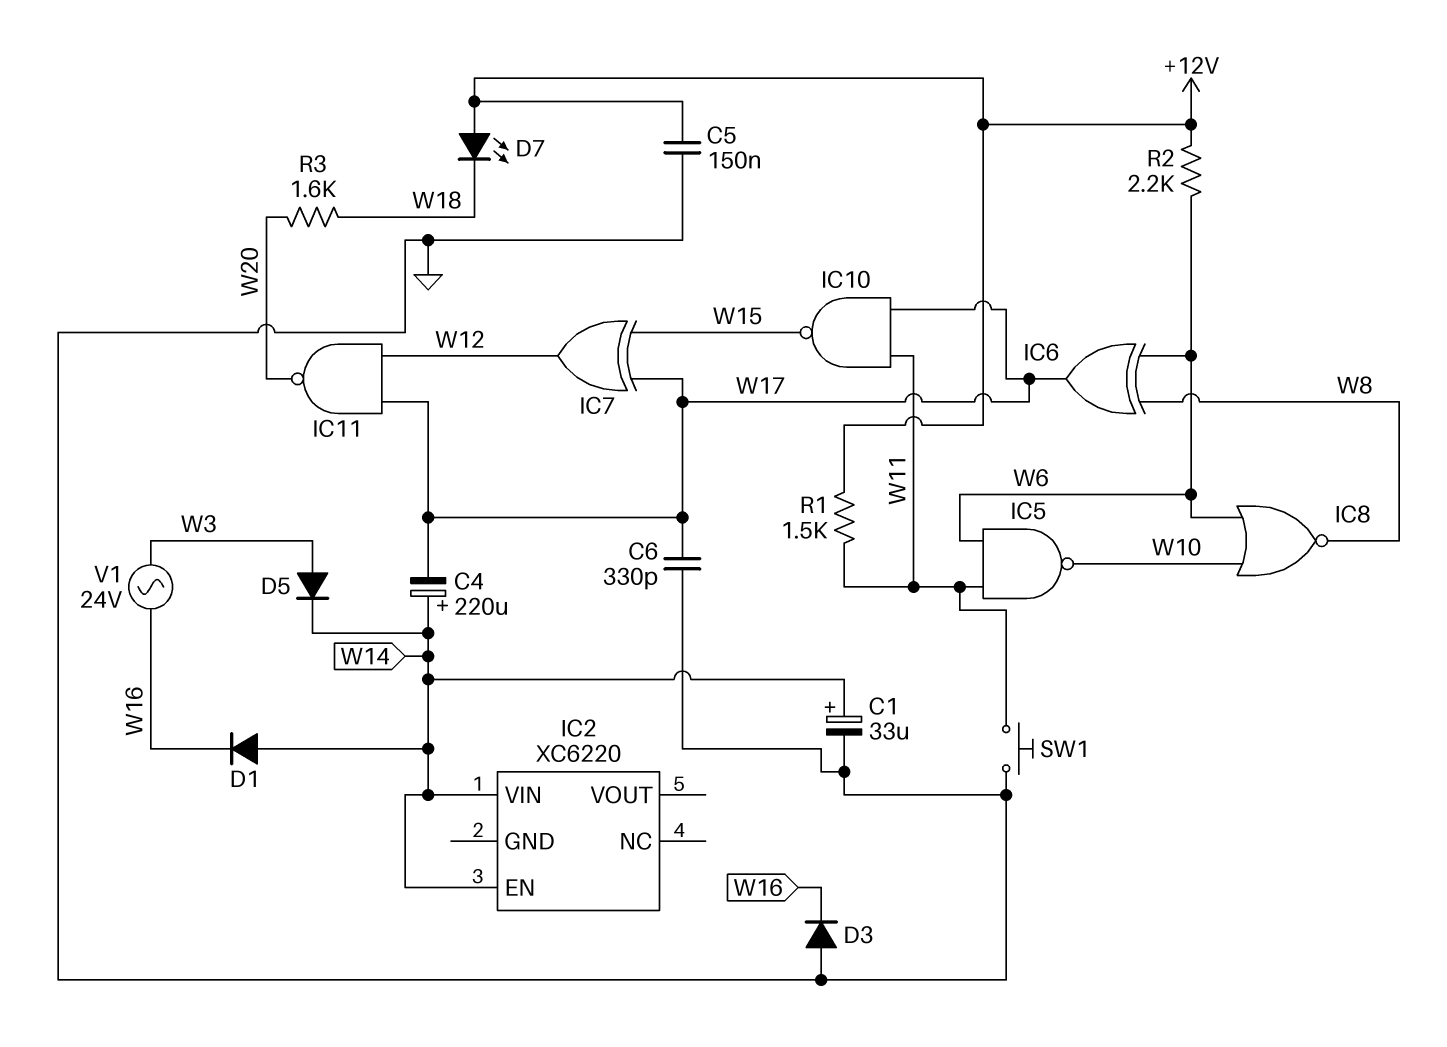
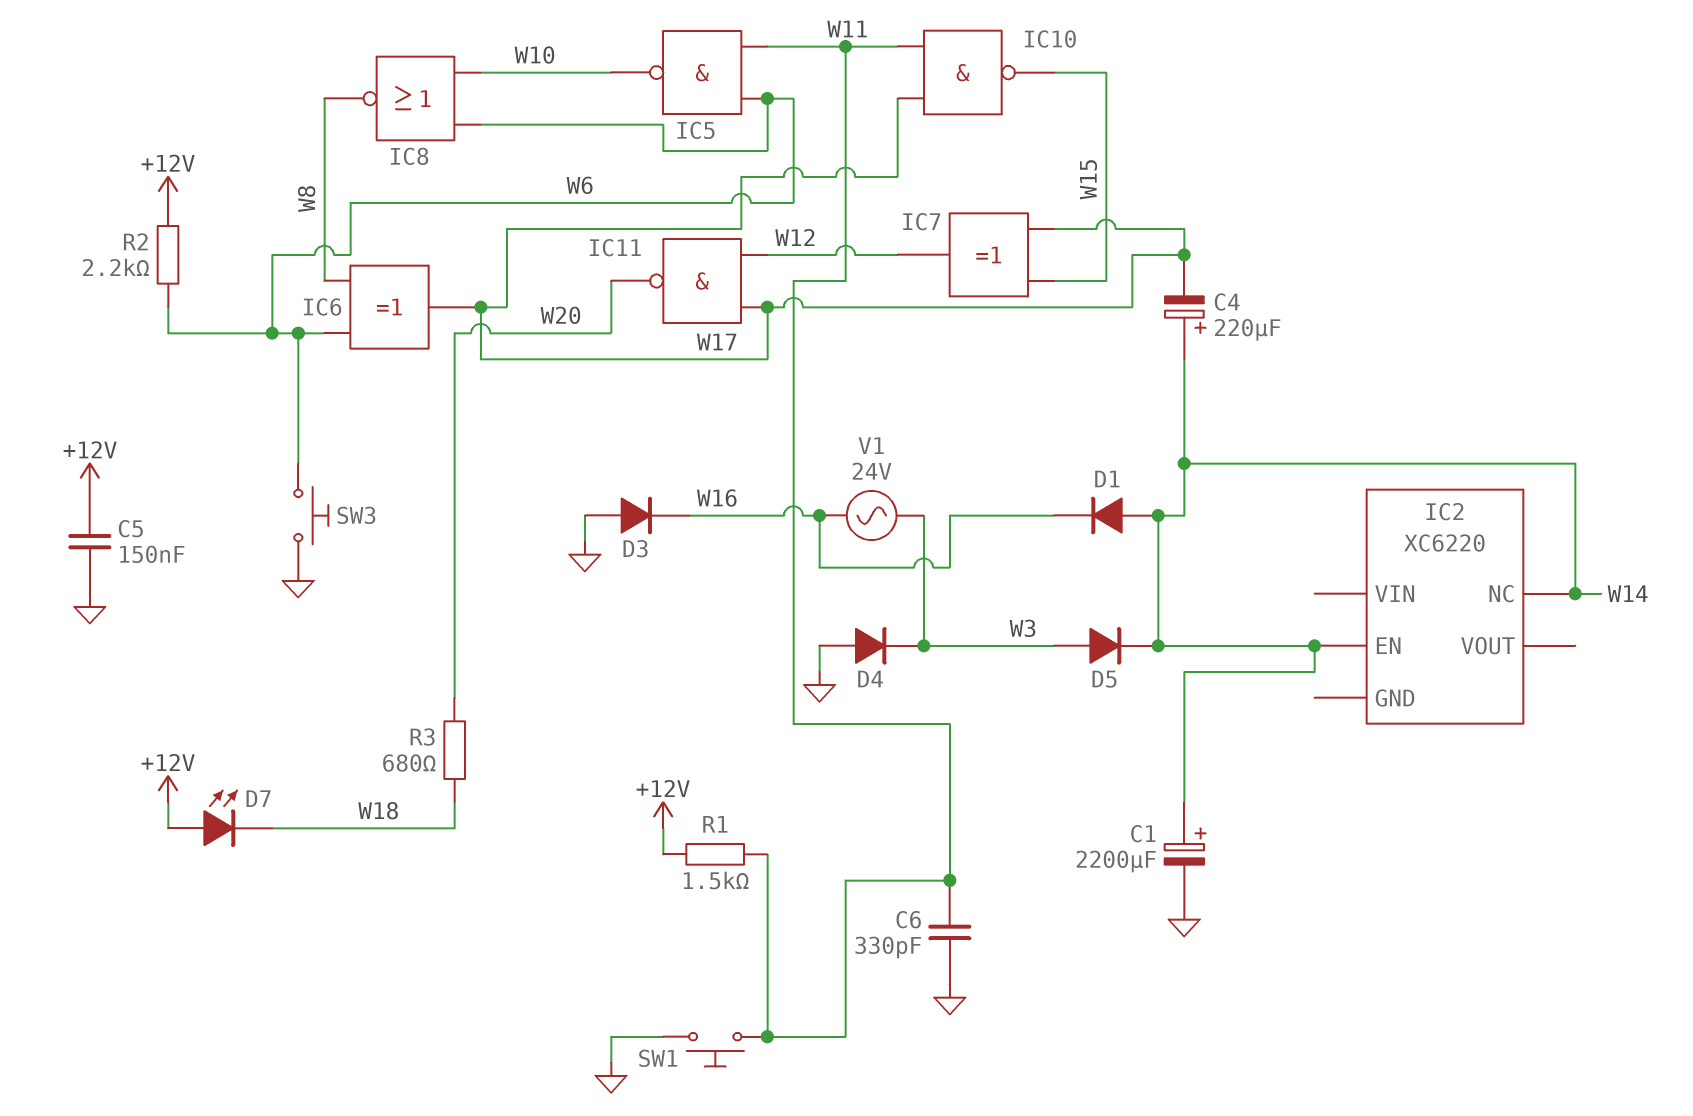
C1: 33uF (plus W14, minus GND) -> 2200uF (plus W14, minus GND)
C6: 330pF (GND, W17) -> 330pF (GND, W11)
D4: none -> diode (A GND, K W3)
IC2 pin NC: none -> W14
IC2 pin VIN: W14 -> none
R3: 1.6k (W18, W20) -> 680 (W18, W20)
SW3: none -> button (GND, W6)

